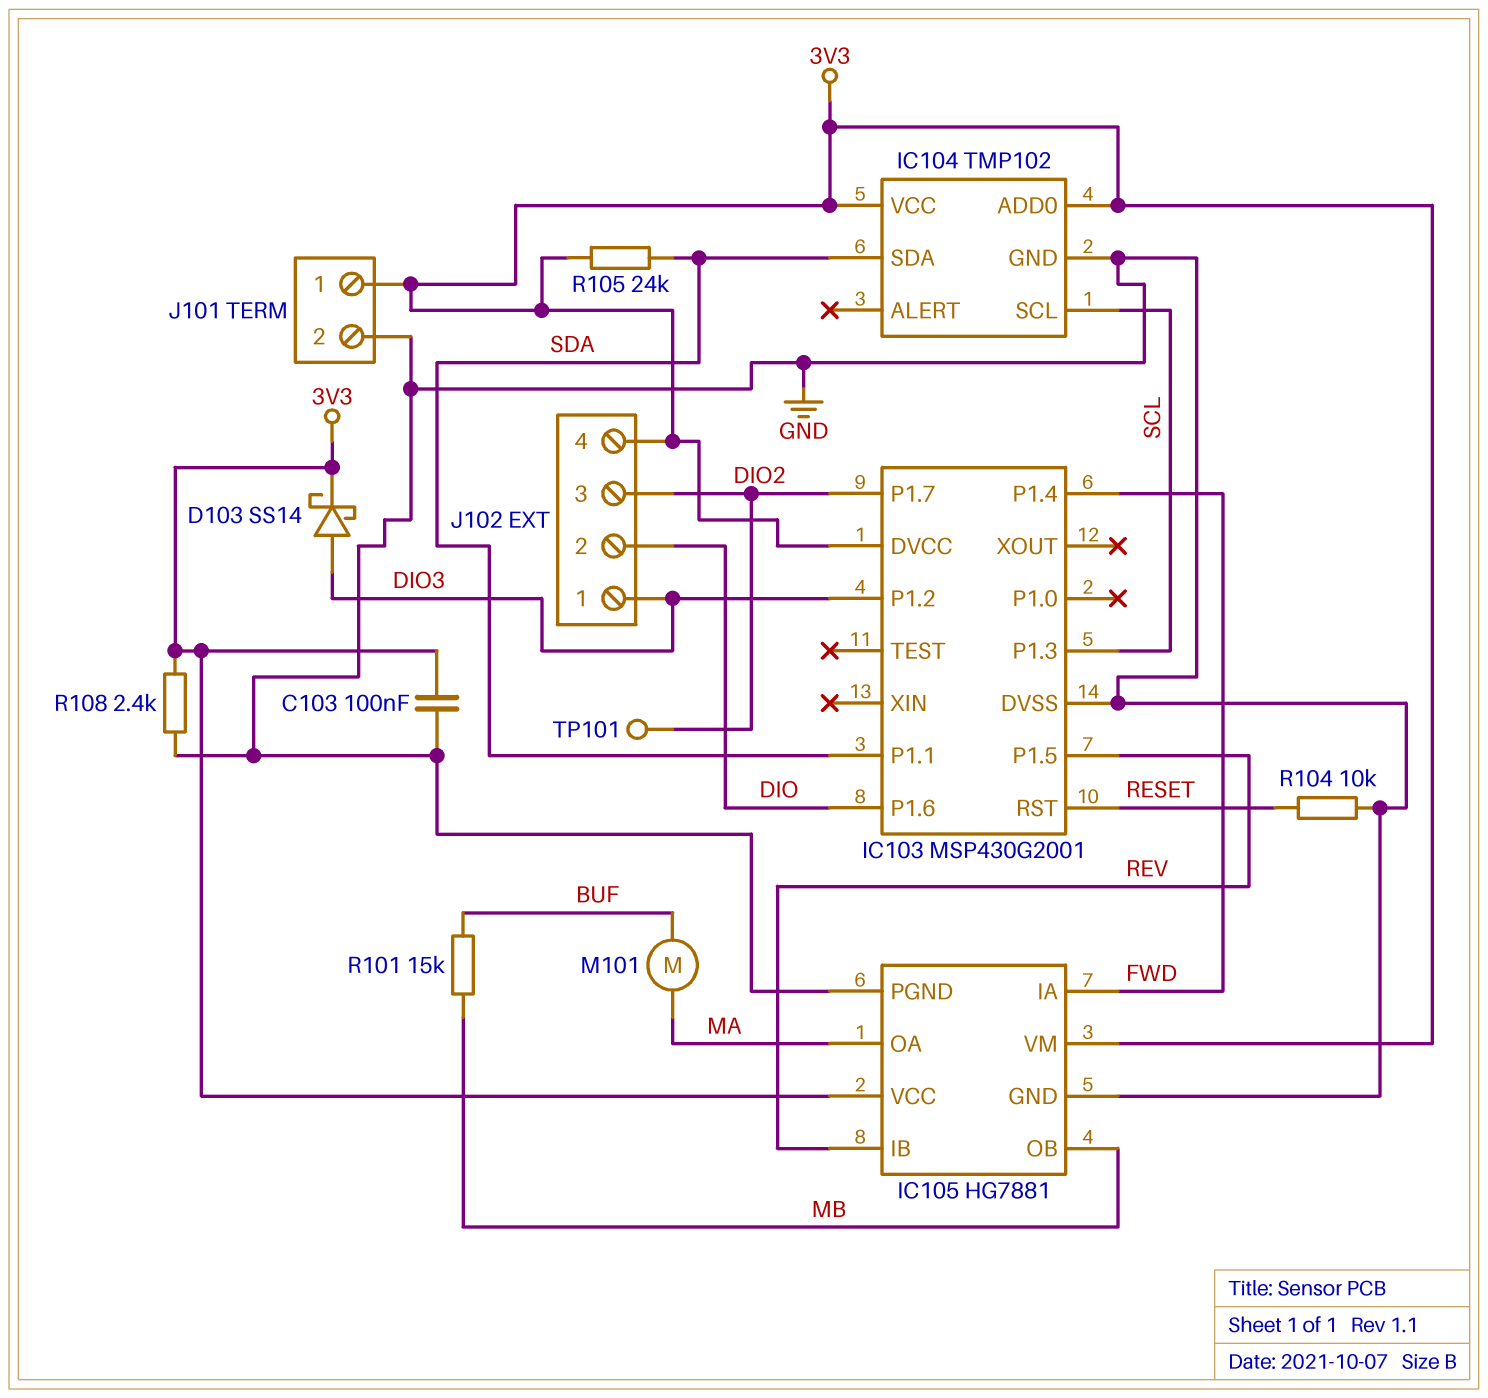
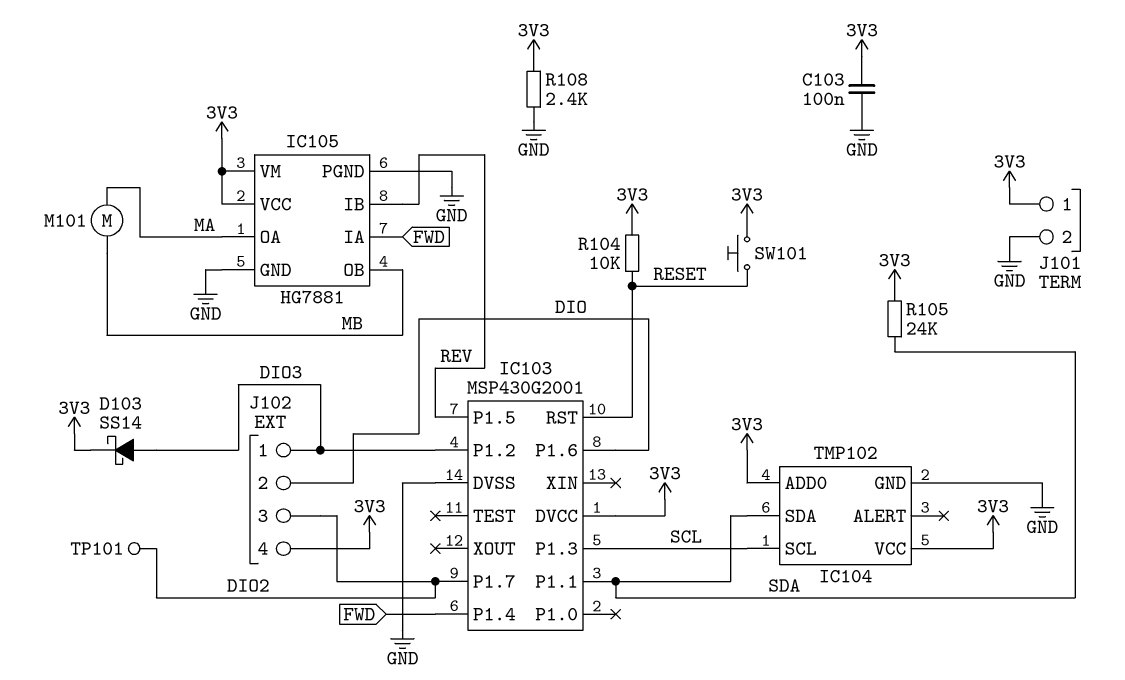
M101: motor (BUF, MA) -> motor (MA, MB)
R101: 15k (BUF, MB) -> none
R104: 10k (GND, RESET) -> 10k (3V3, RESET)
SW101: none -> button (3V3, RESET)

